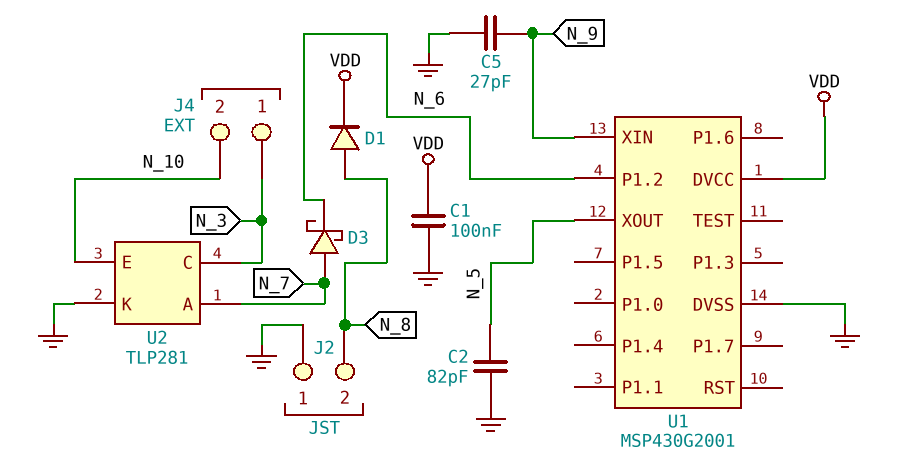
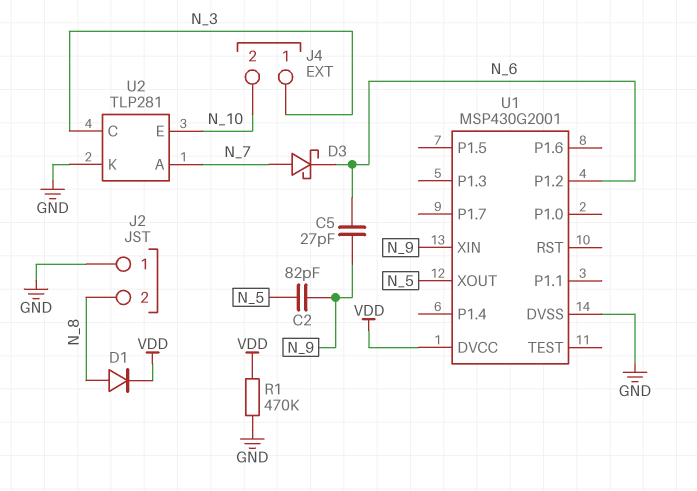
C1: 100nF (GND, VDD) -> none
C2: 82pF (GND, N_5) -> 82pF (N_5, N_9)
C5: 27pF (GND, N_9) -> 27pF (N_6, N_9)
R1: none -> 470k (GND, VDD)

